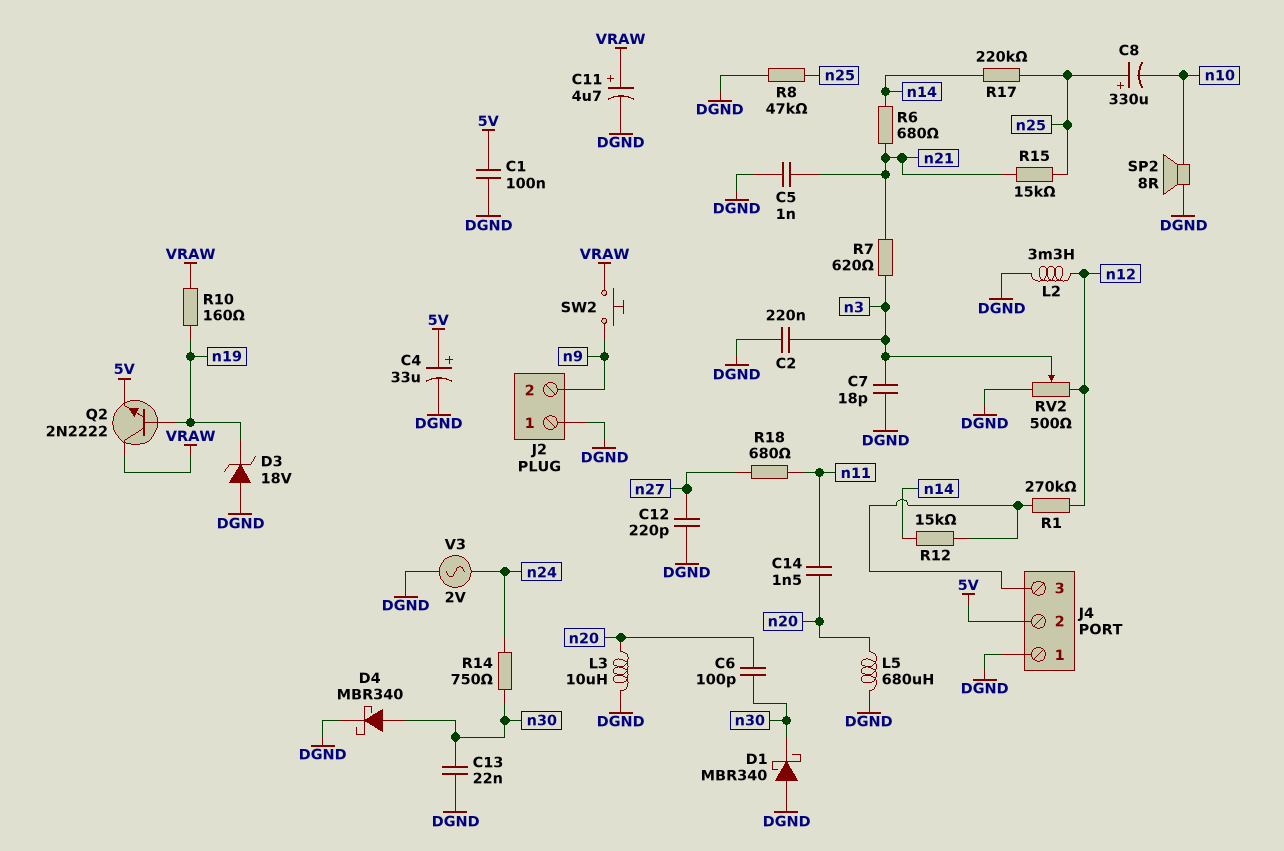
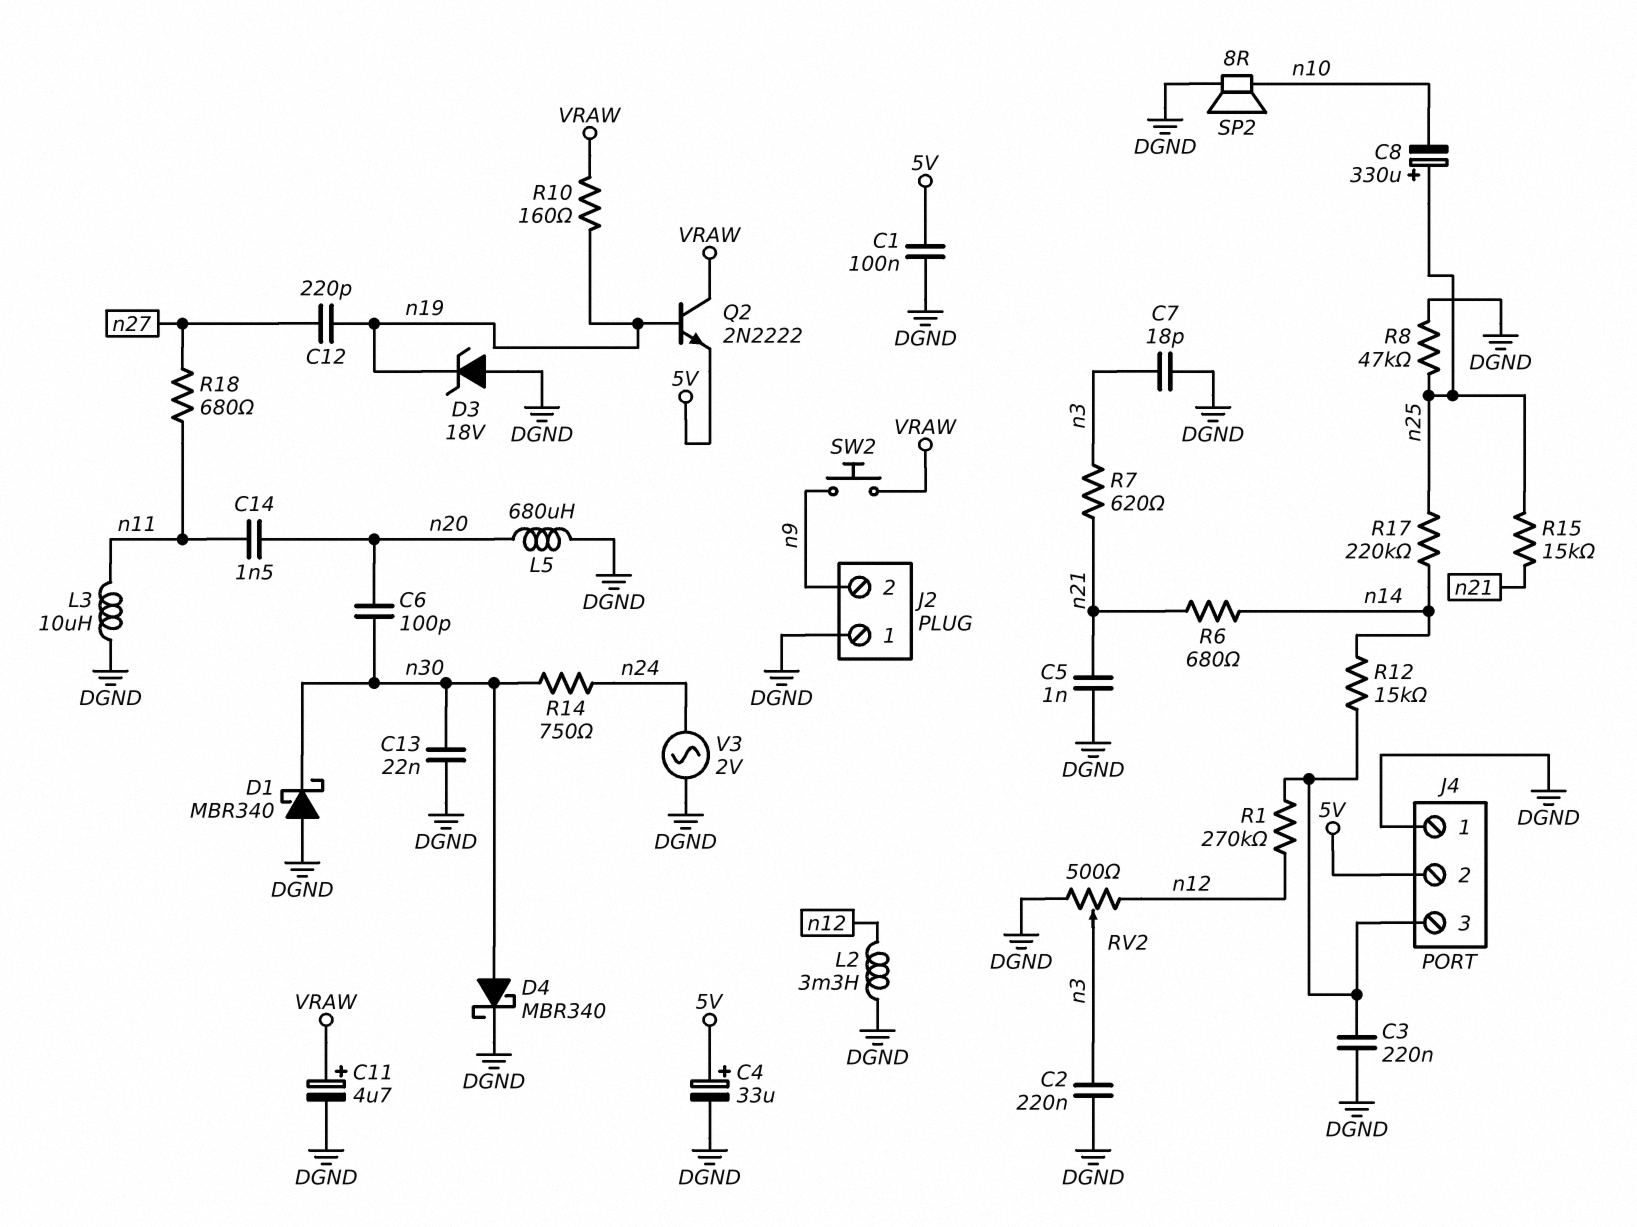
C3: none -> 220nF (DGND, J4/3)
C12: 220pF (DGND, n27) -> 220pF (n19, n27)
L3: 10uH (DGND, n20) -> 10uH (DGND, n11)

